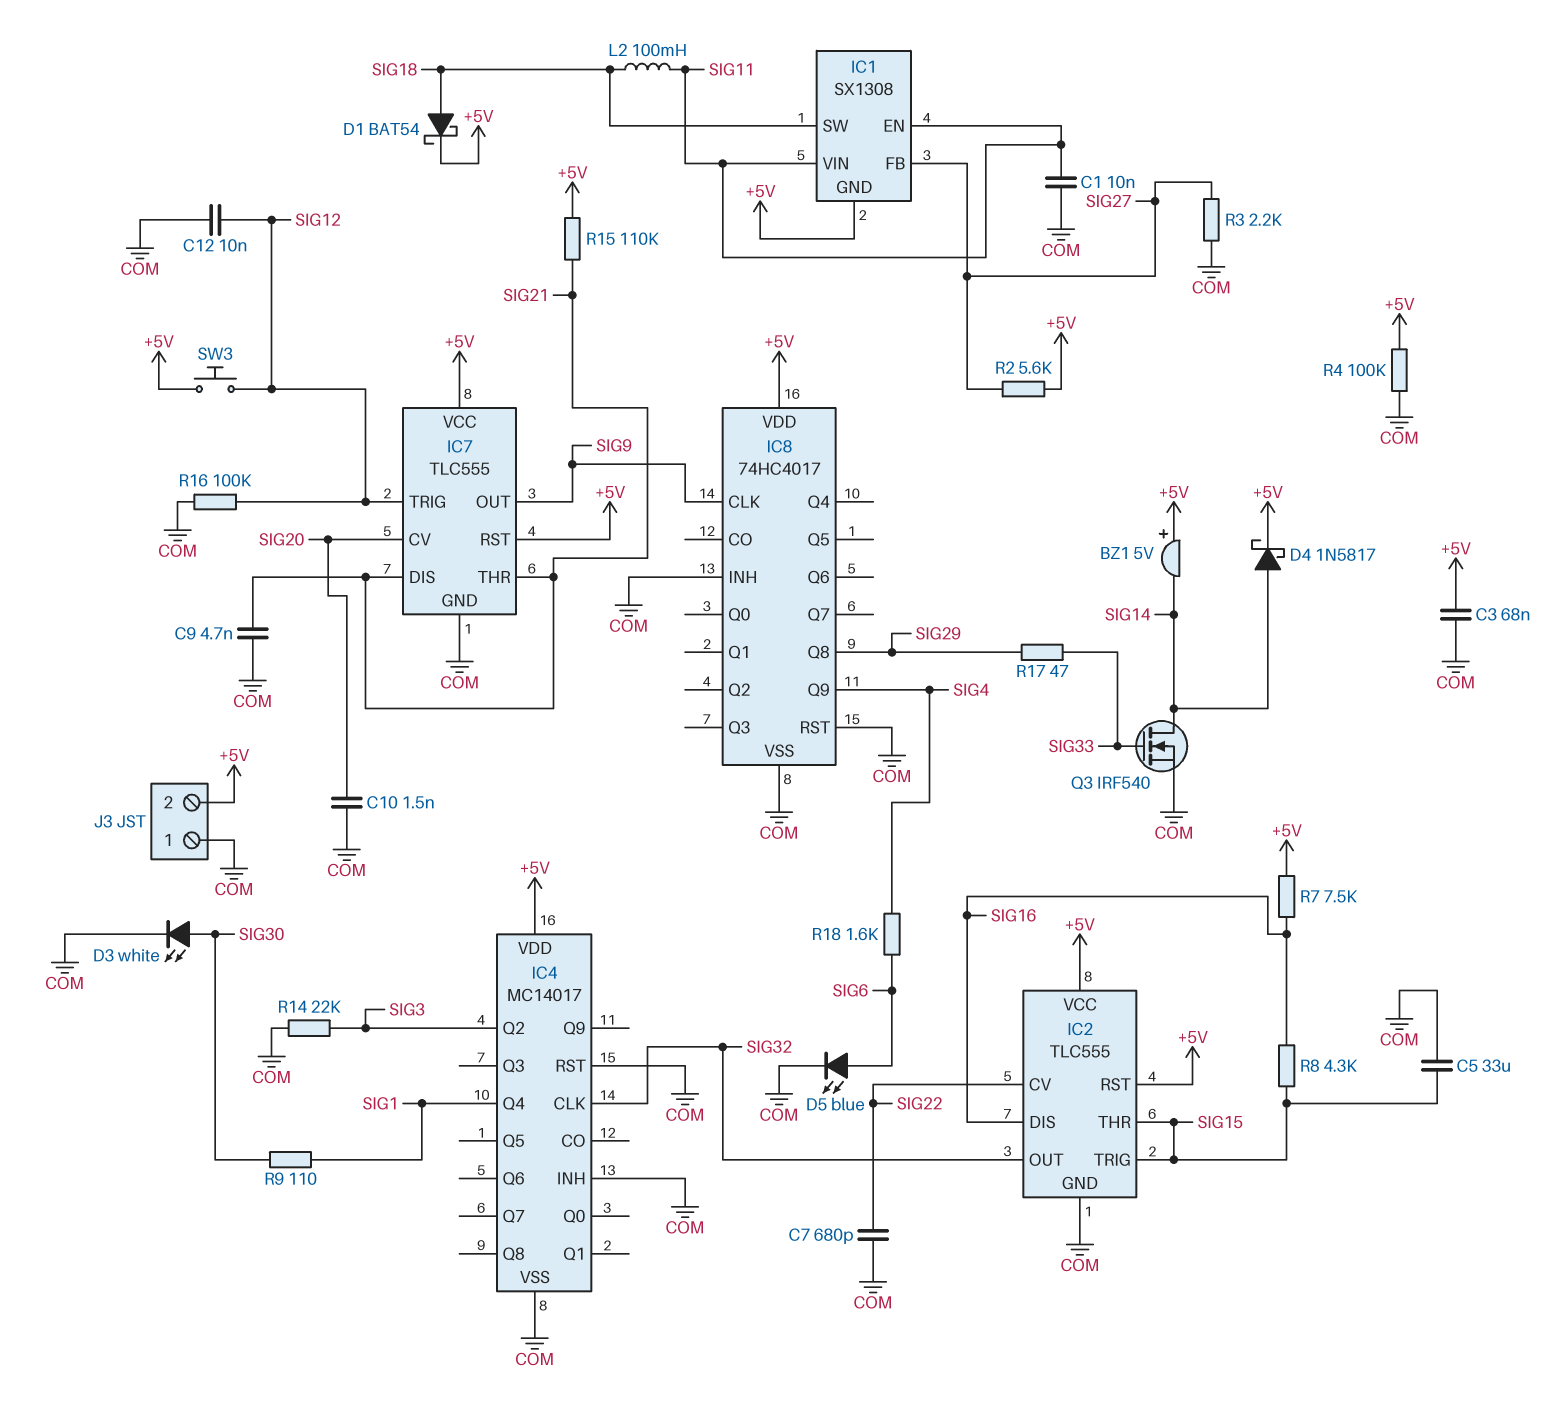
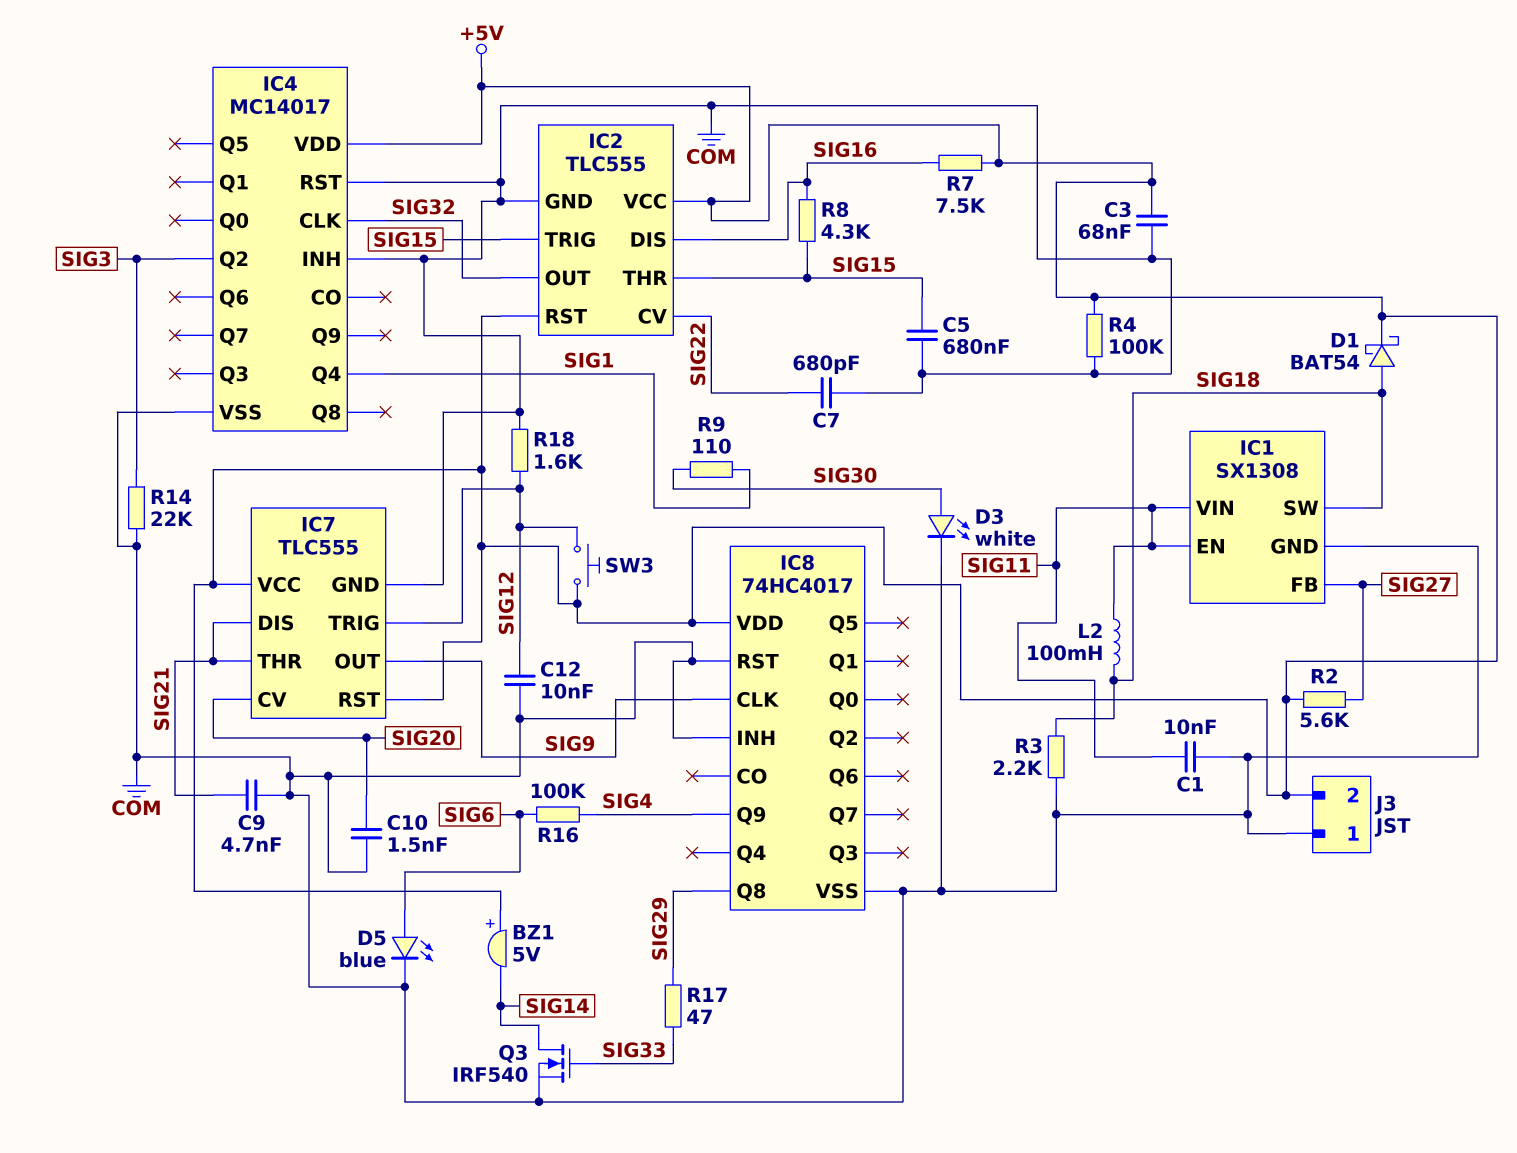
C5: 33uF (COM, SIG15) -> 680nF (COM, SIG15)
D4: schottky 1N5817 (A SIG14, K +5V) -> none
IC1 pin GND: +5V -> COM
R3: 2.2k (COM, SIG27) -> 2.2k (COM, SIG18)
R15: 110k (+5V, SIG21) -> none
R16: 100k (COM, SIG12) -> 100k (SIG4, SIG6)
R18: 1.6k (SIG4, SIG6) -> 1.6k (COM, SIG12)

